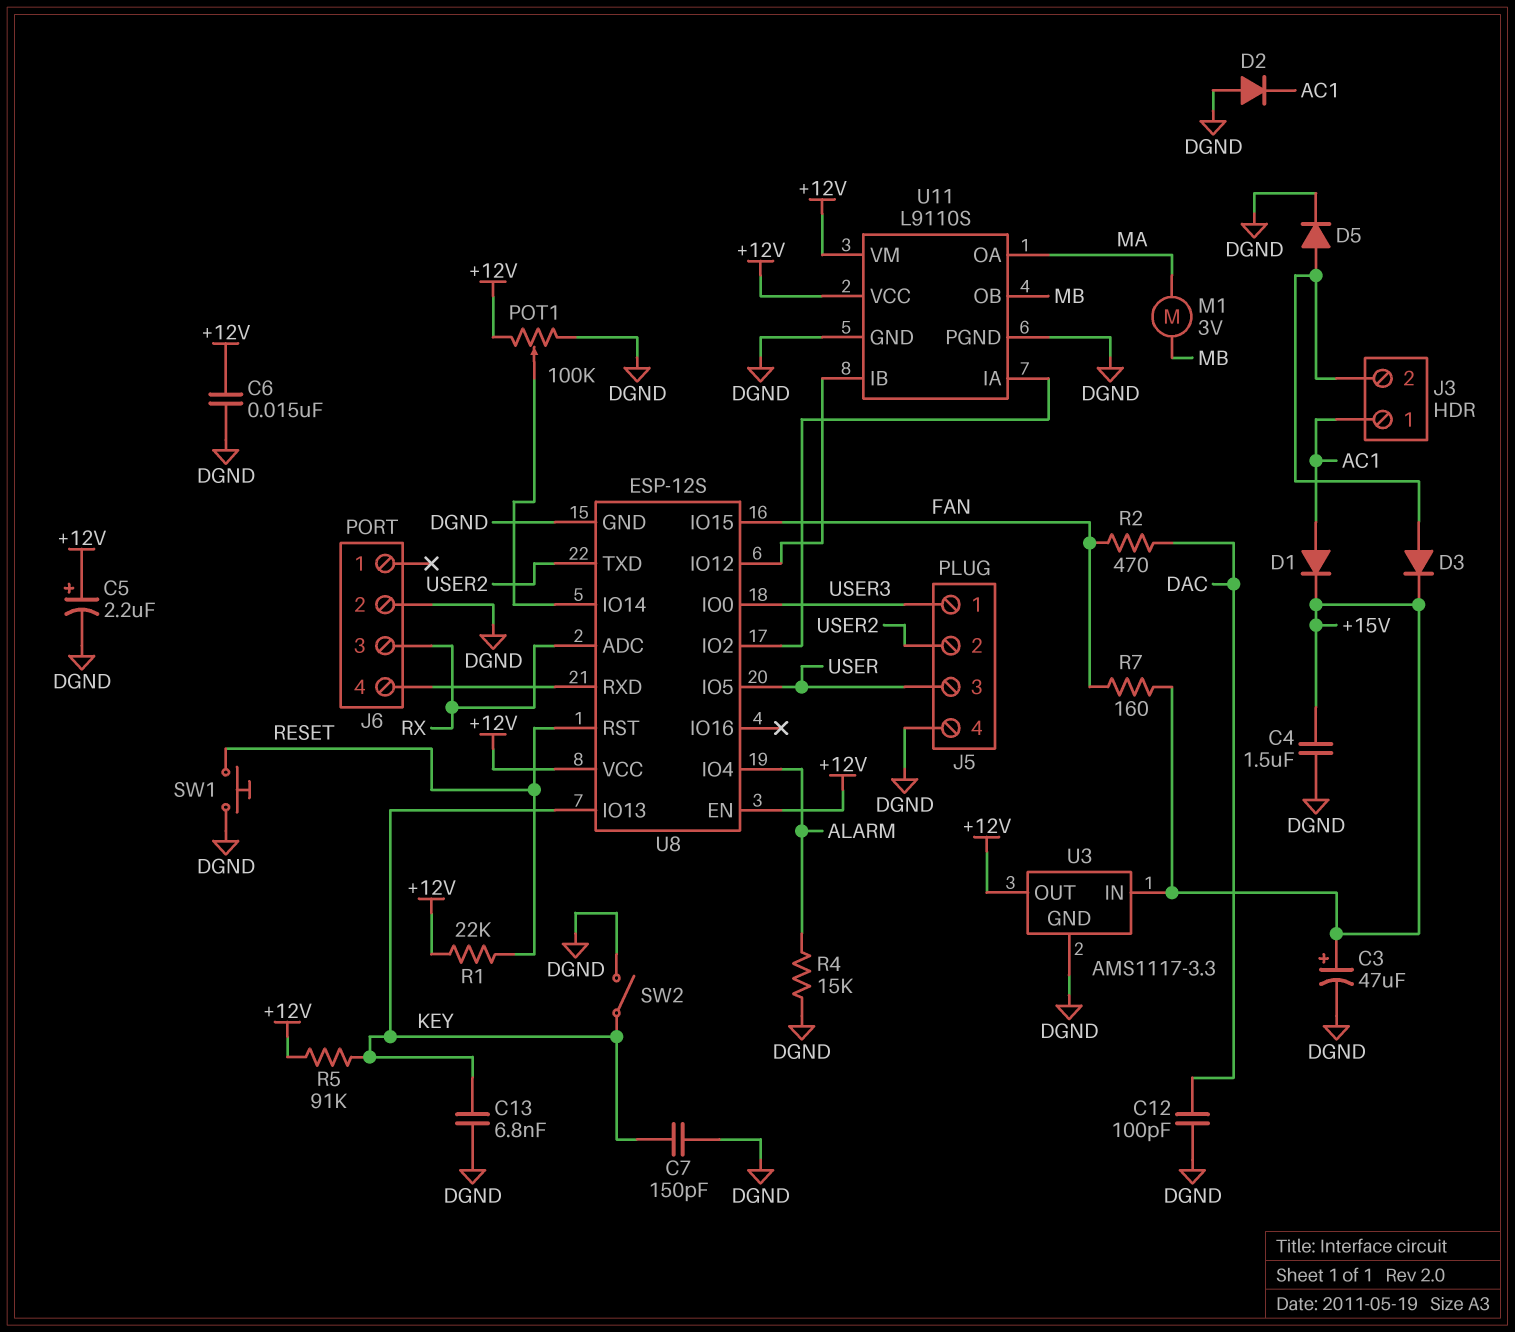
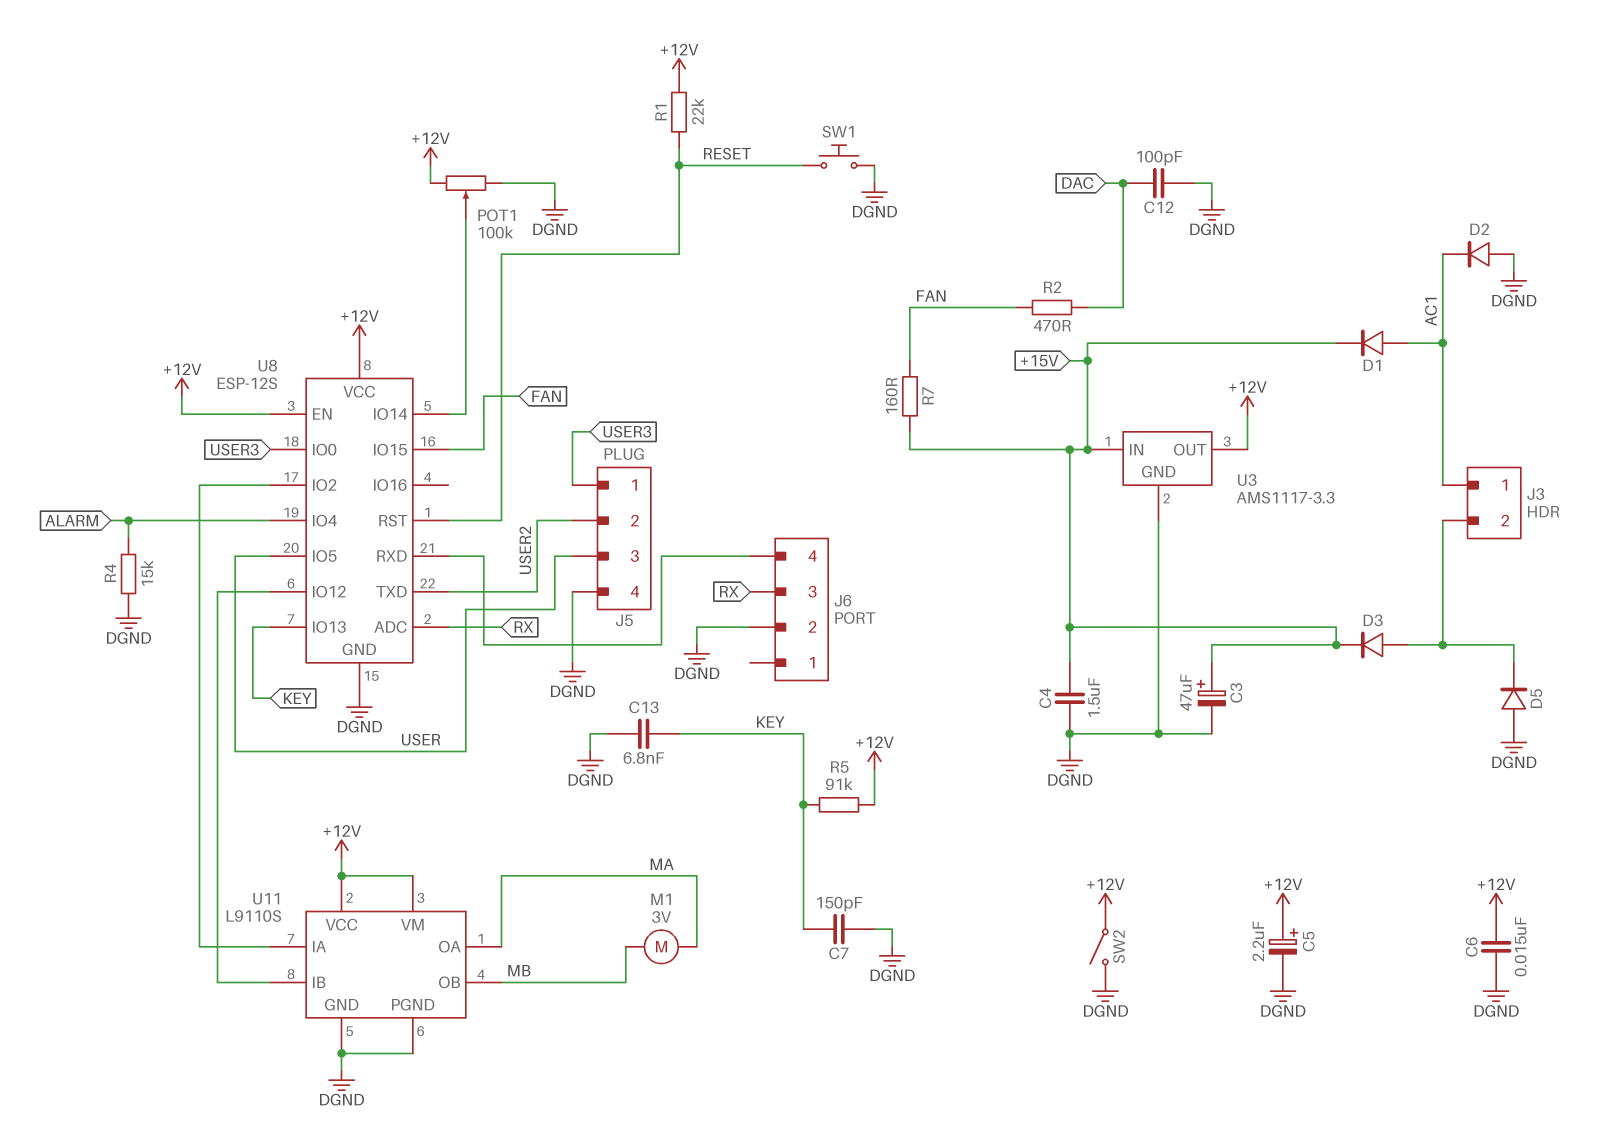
D5: diode (A J3/2, K DGND) -> diode (A DGND, K J3/2)
SW2: switch (DGND, KEY) -> switch (+12V, DGND)

